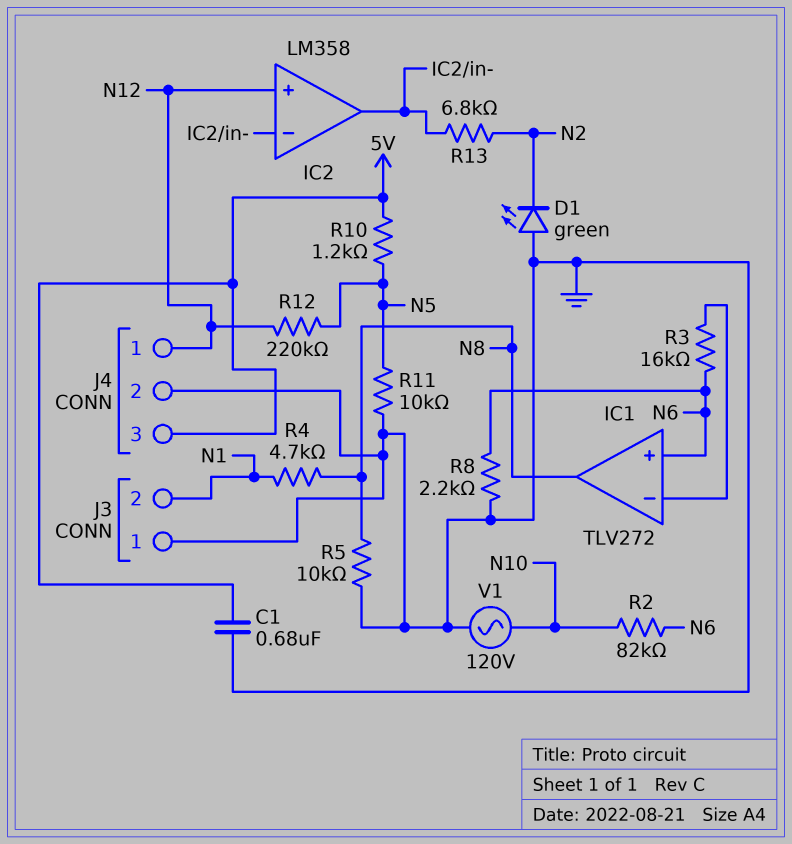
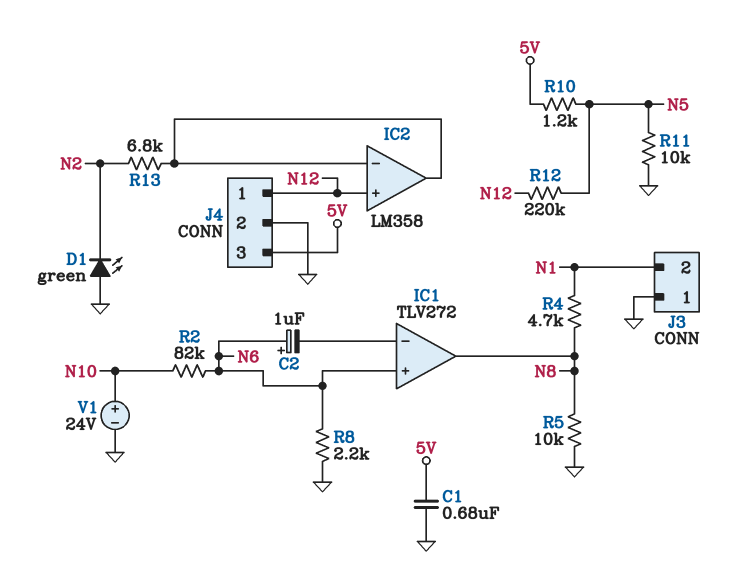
C2: none -> 1uF (plus N6, minus IC1/in-)
R3: 16k (IC1/in-, N6) -> none
V1: AC 120V (GND, N10) -> 24V (plus N10, minus GND)

